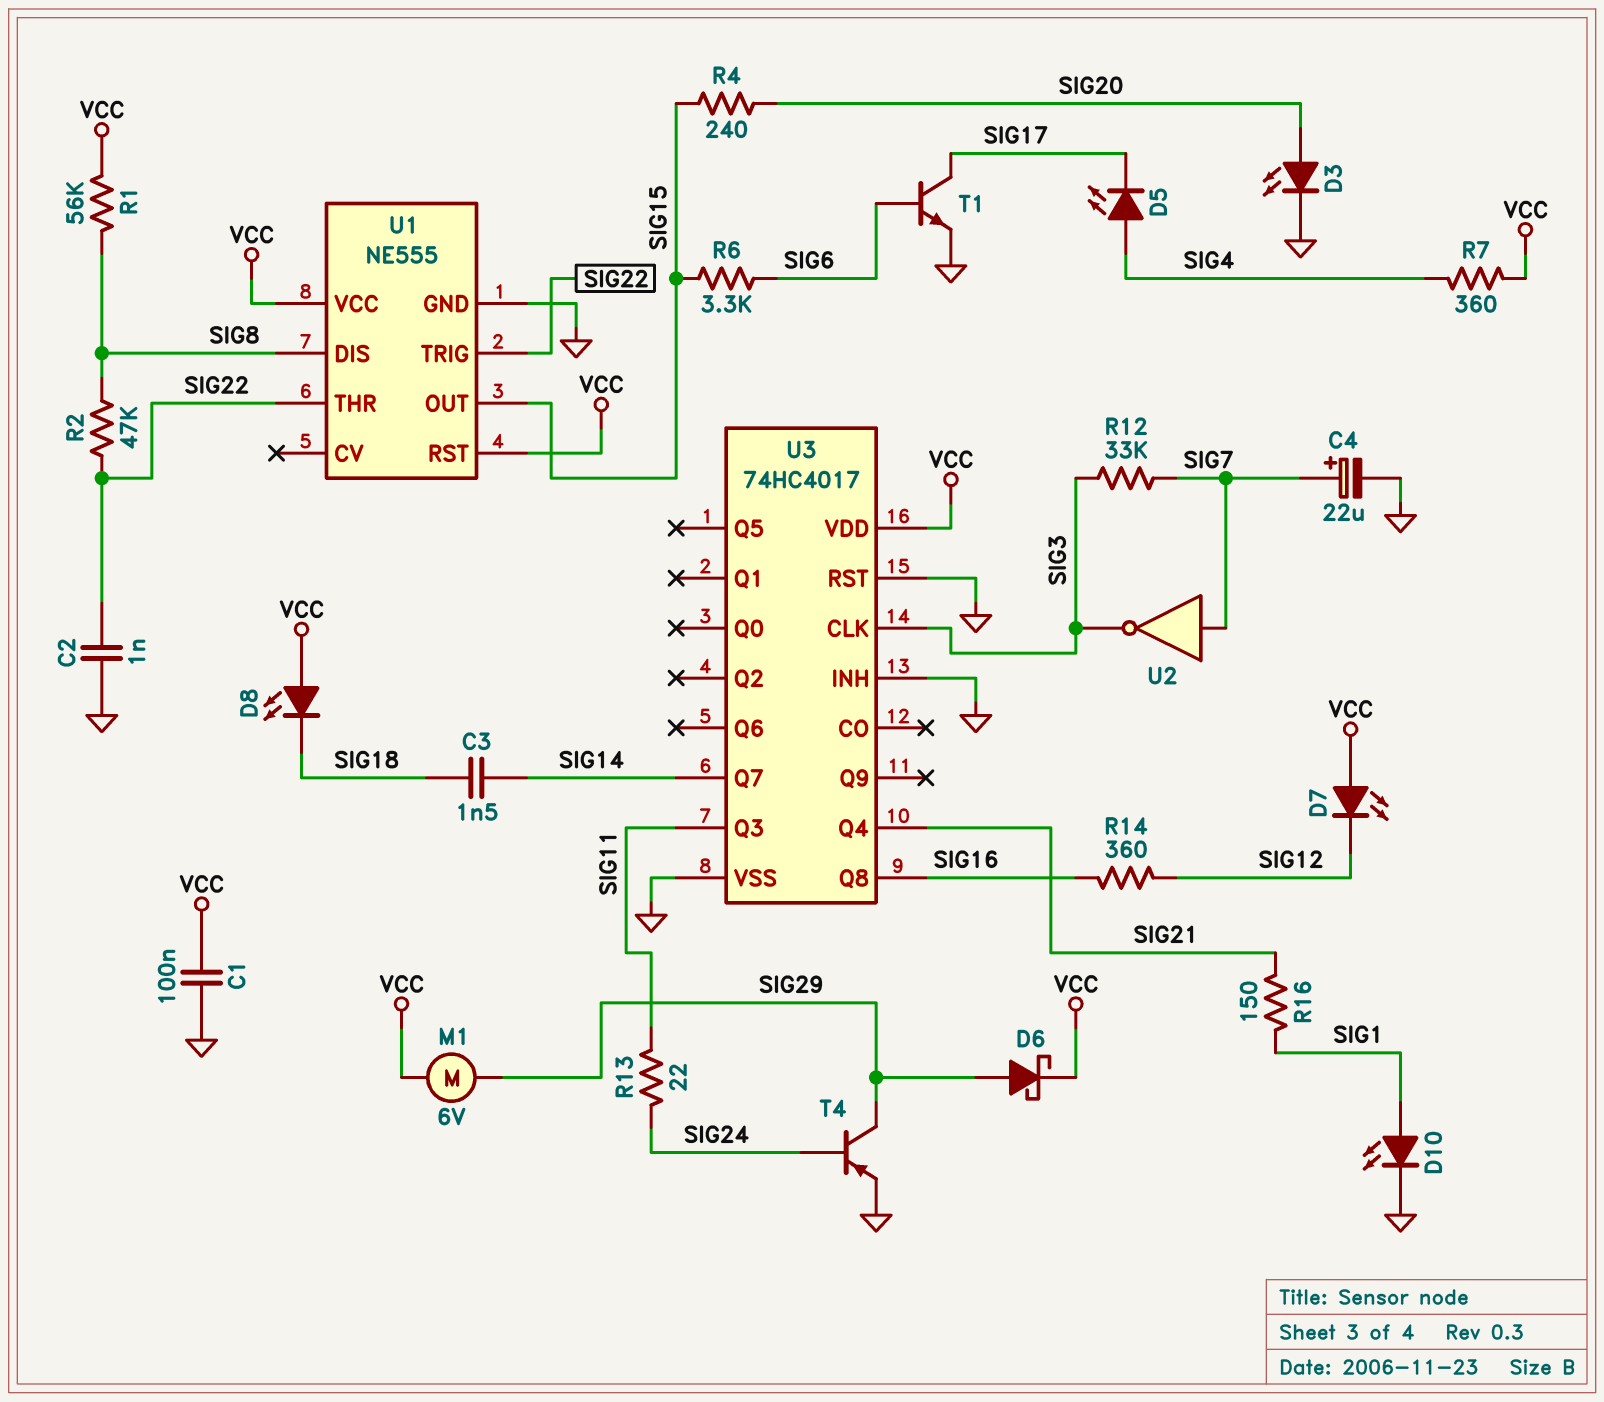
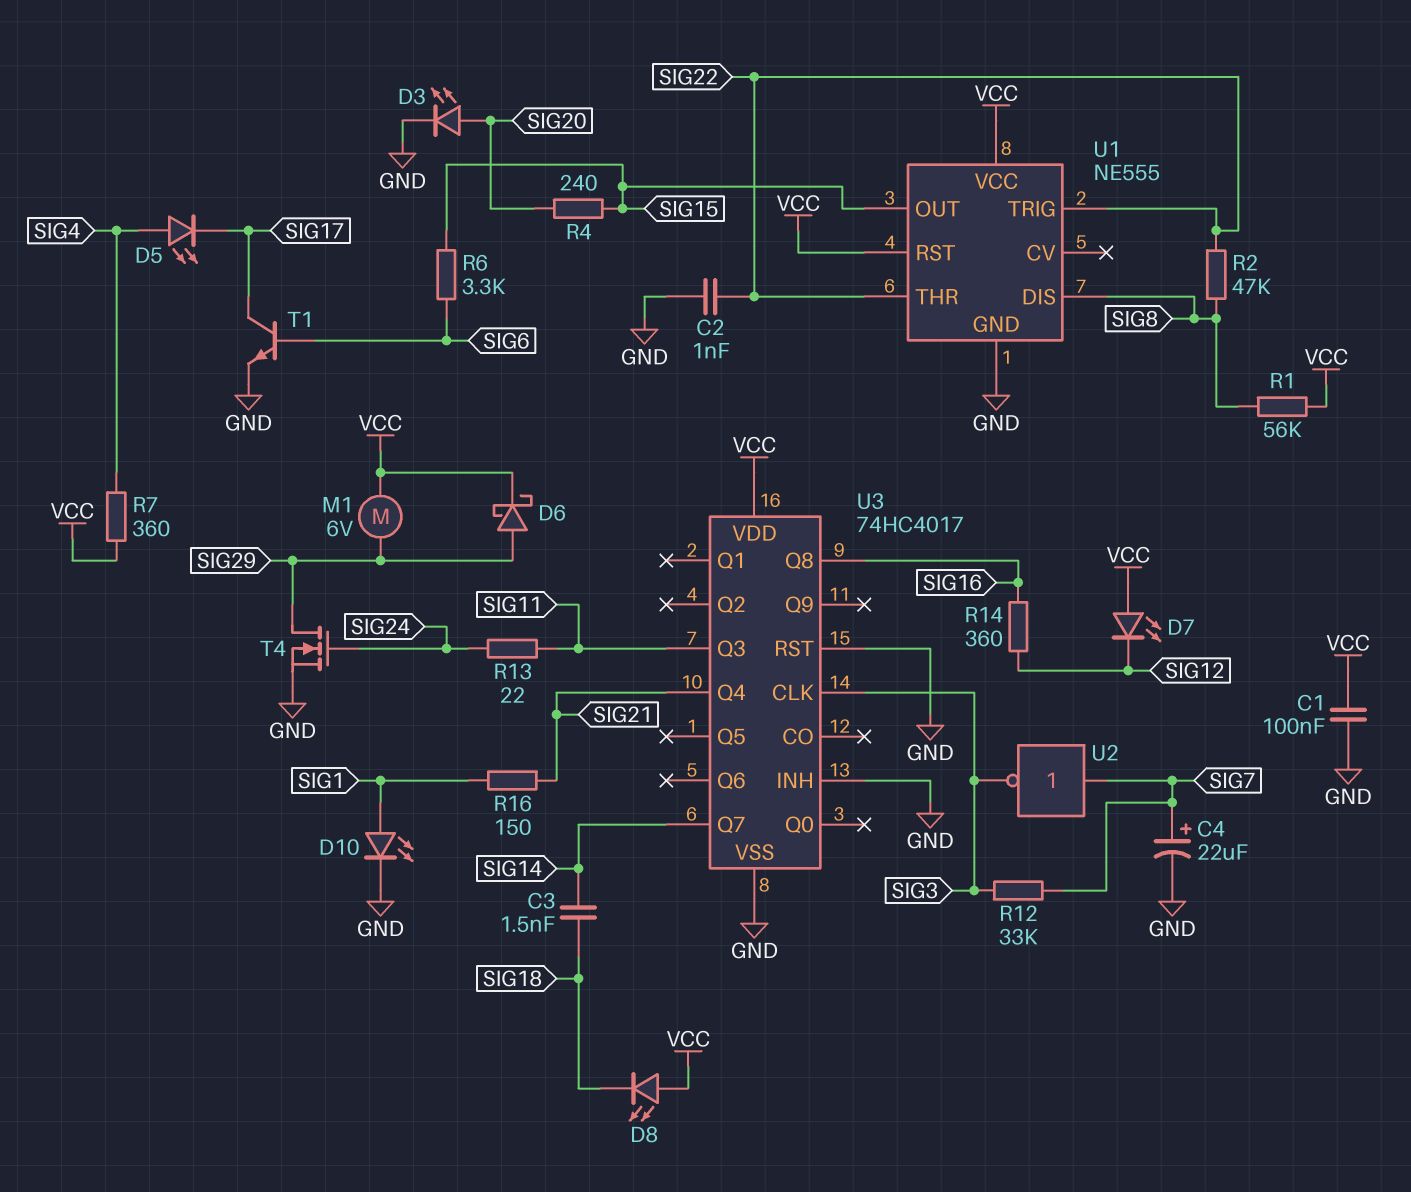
T4: PNP (B SIG24, C SIG29, E GND) -> NMOS (G SIG24, D SIG29, S GND)

